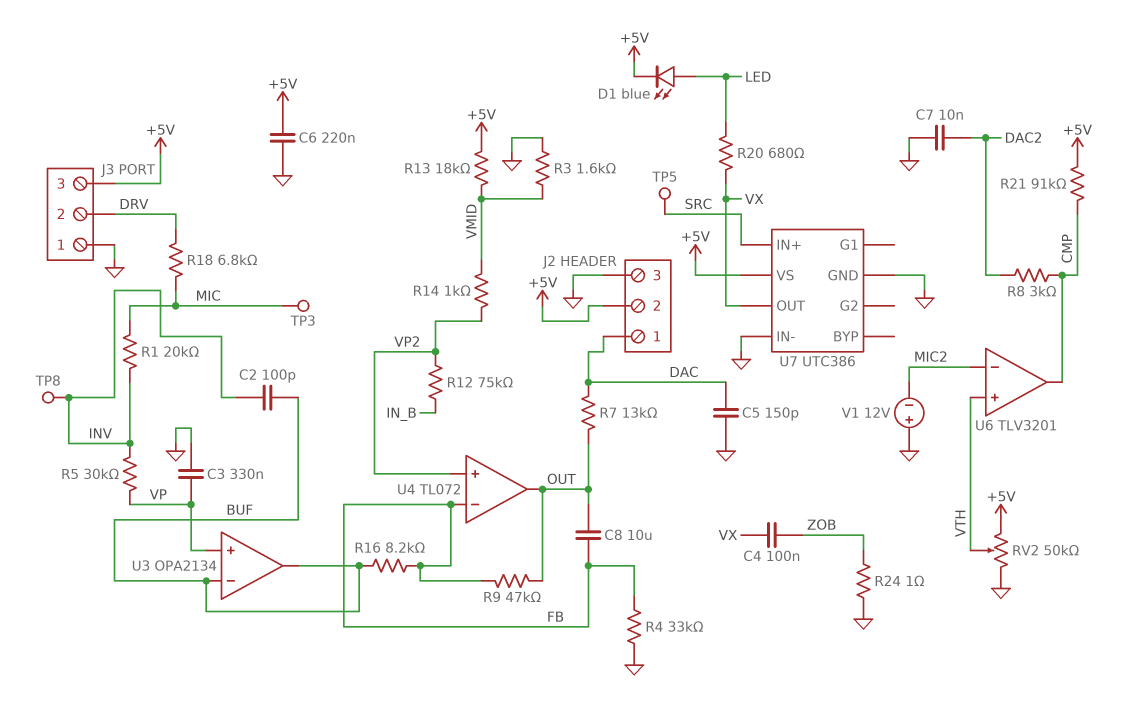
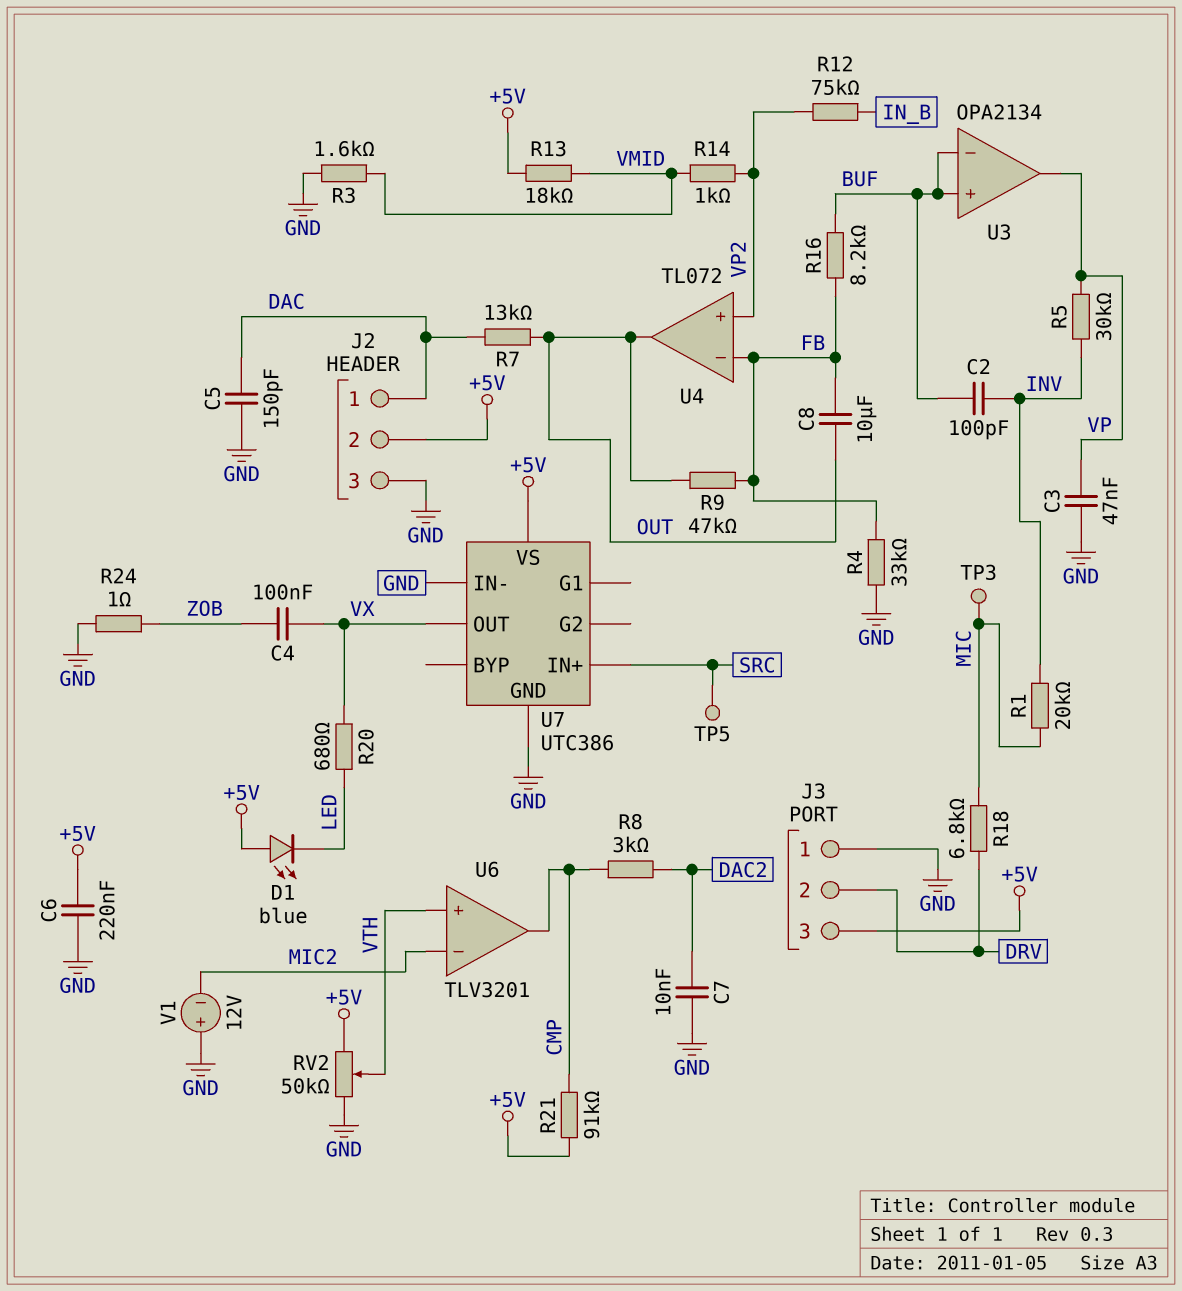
C3: 330nF (GND, VP) -> 47nF (GND, VP)
D1: LED blue (A LED, K +5V) -> LED blue (A +5V, K LED)
TP8: test point (INV) -> none
U3 pin in+: VP -> BUF
U3 pin out: BUF -> VP

